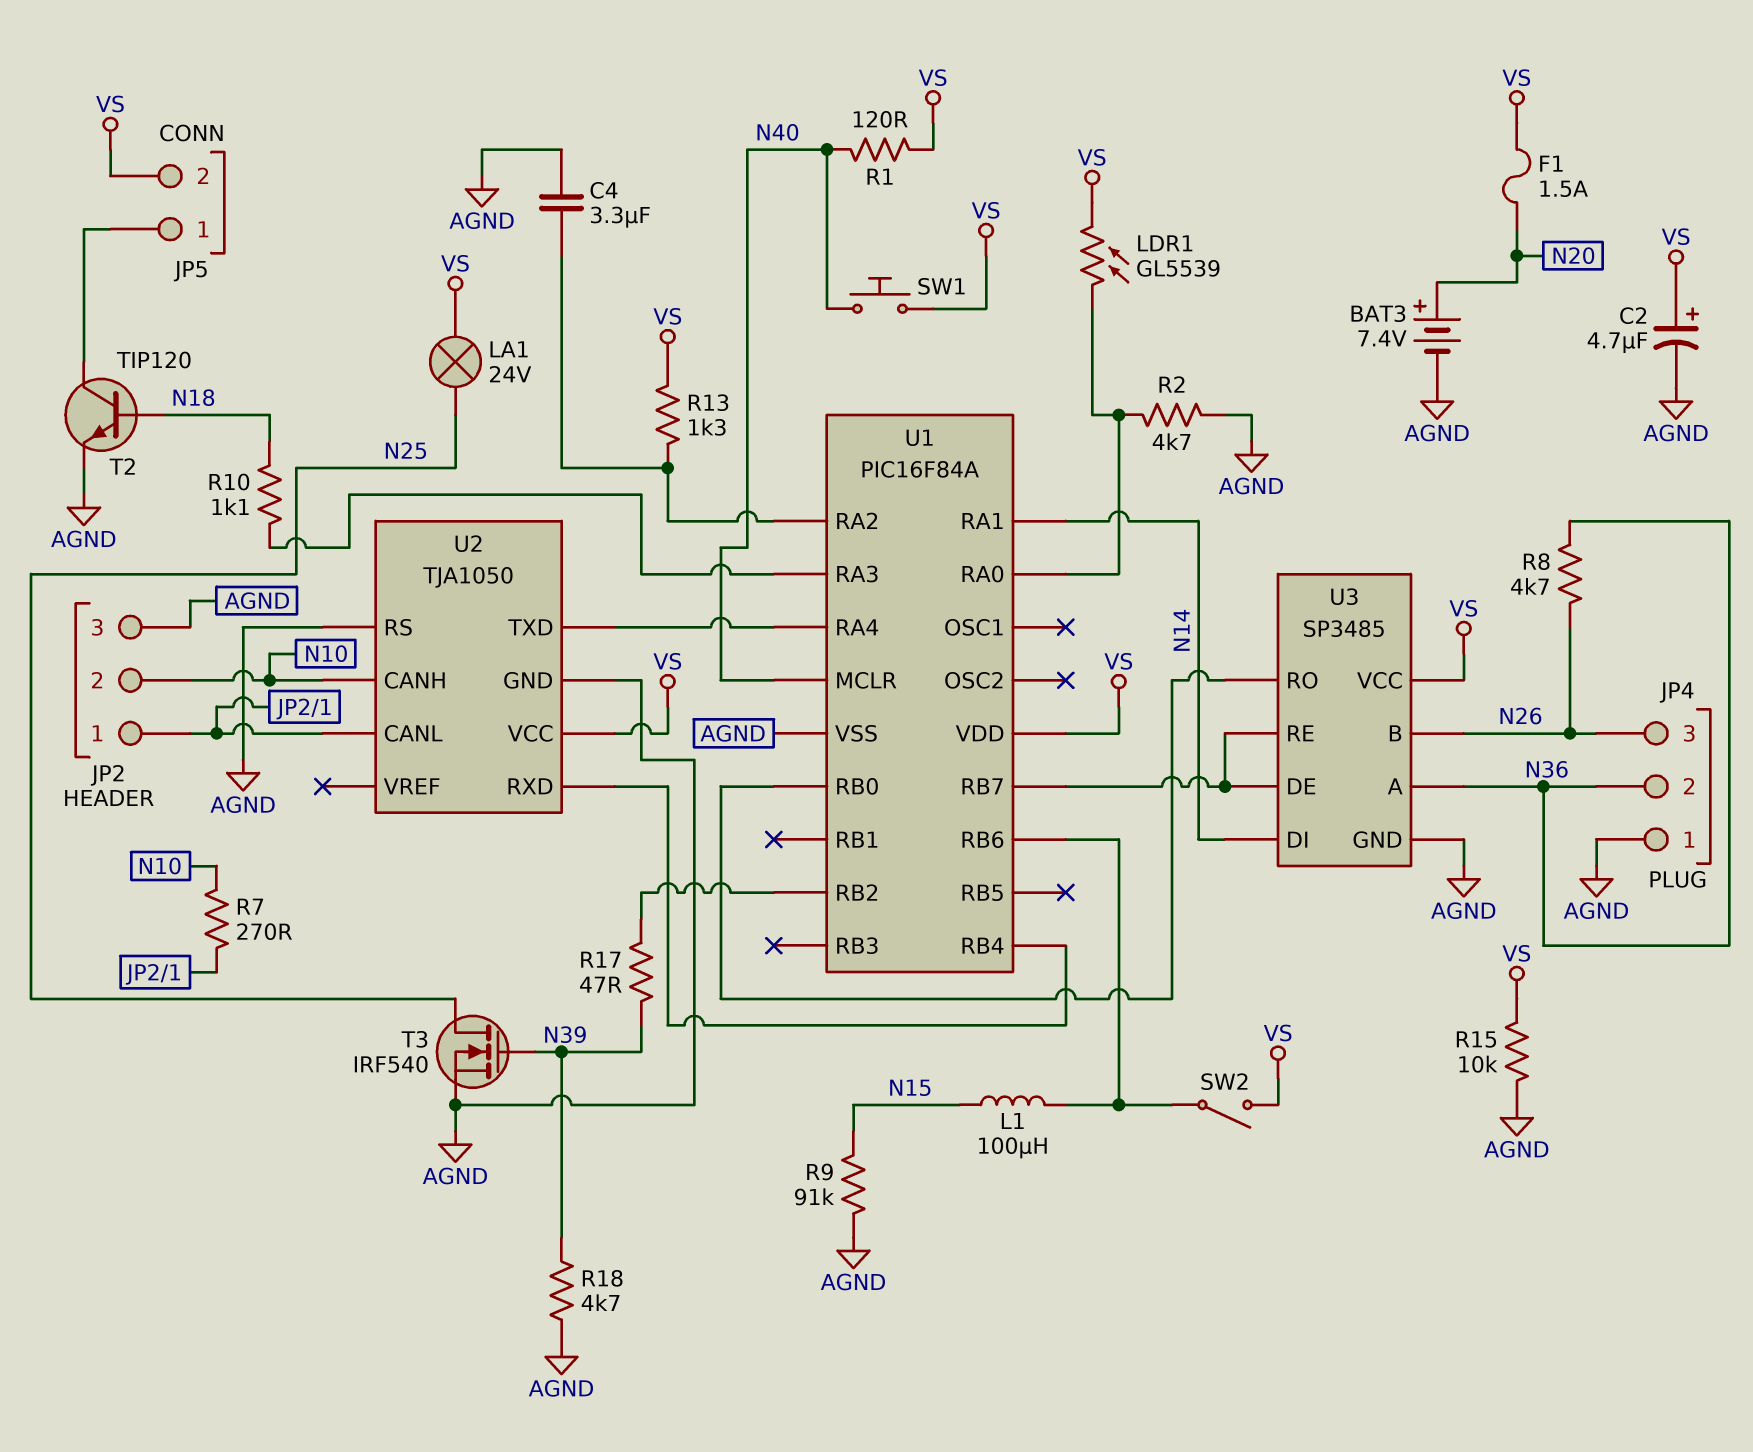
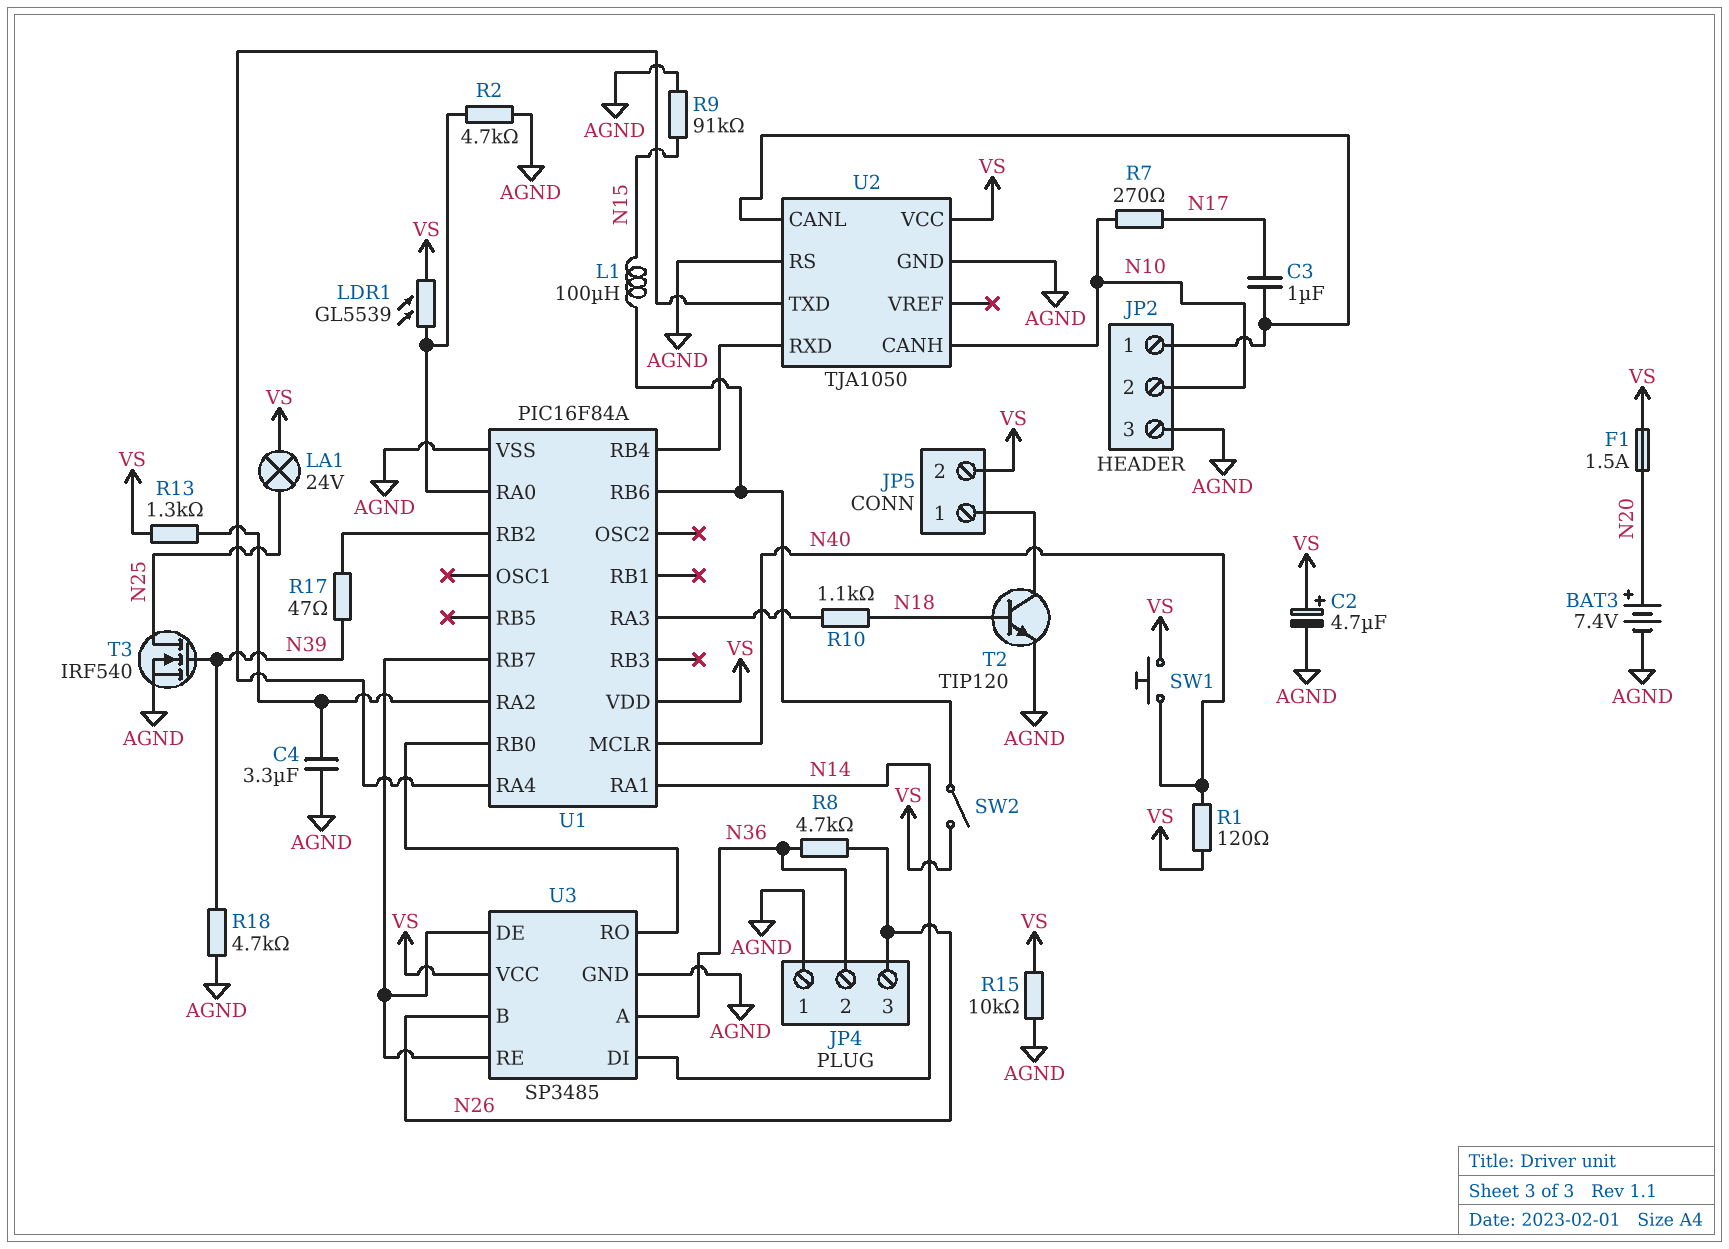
C3: none -> 1uF (JP2/1, N17)
R7: 270 (JP2/1, N10) -> 270 (N10, N17)

